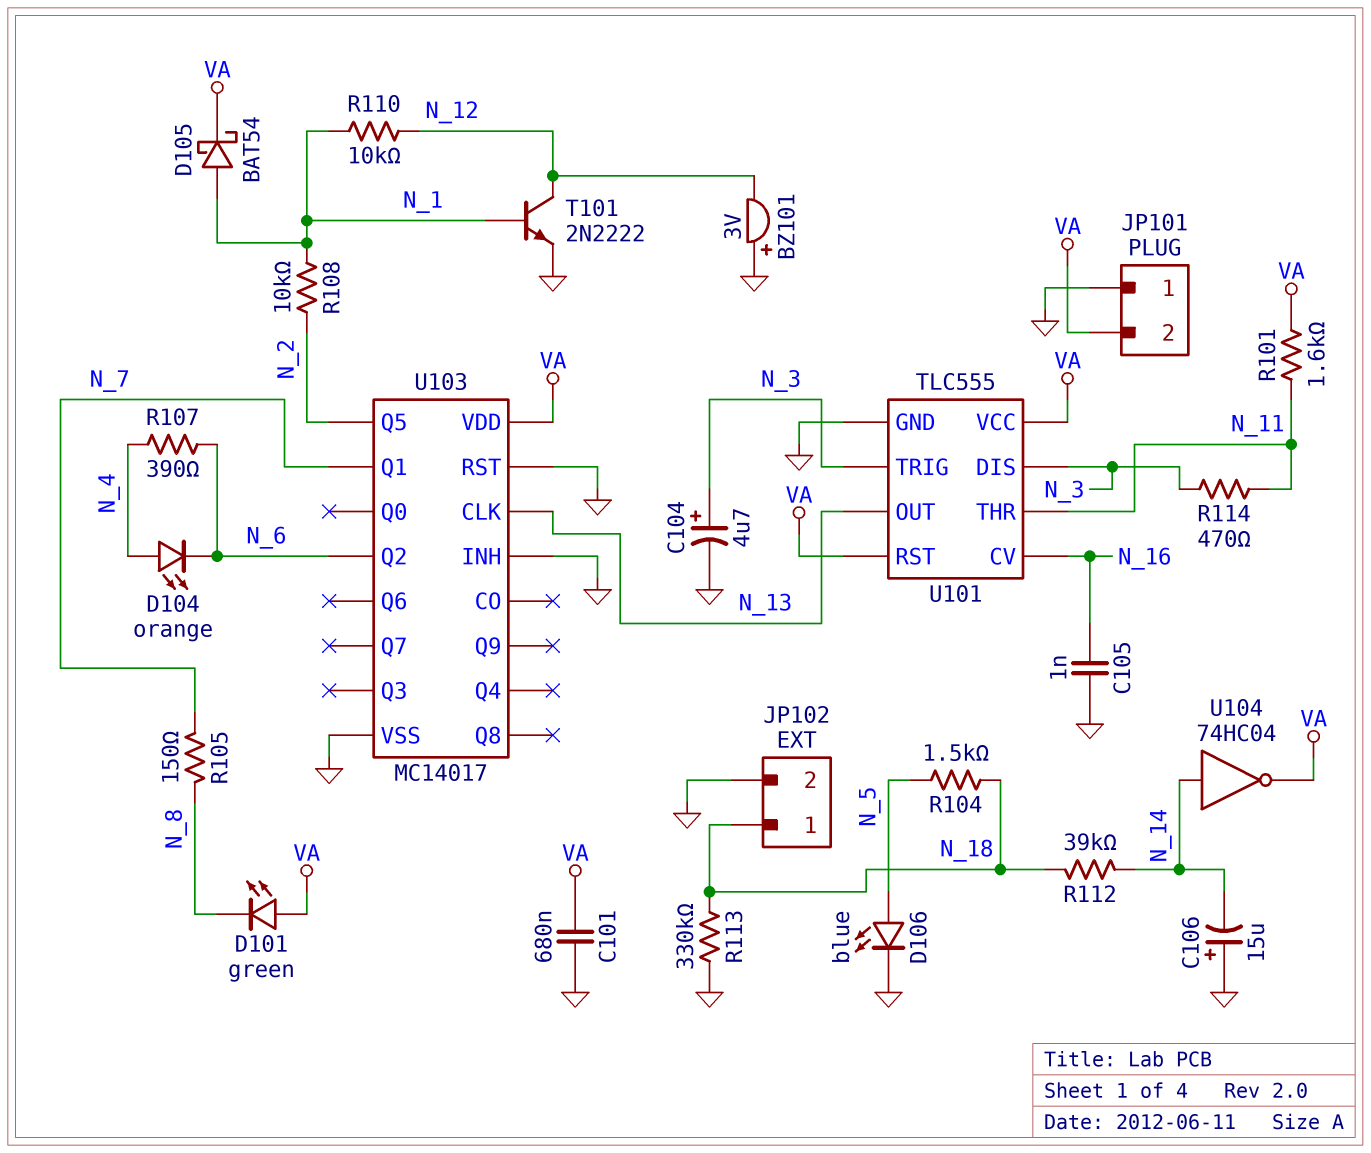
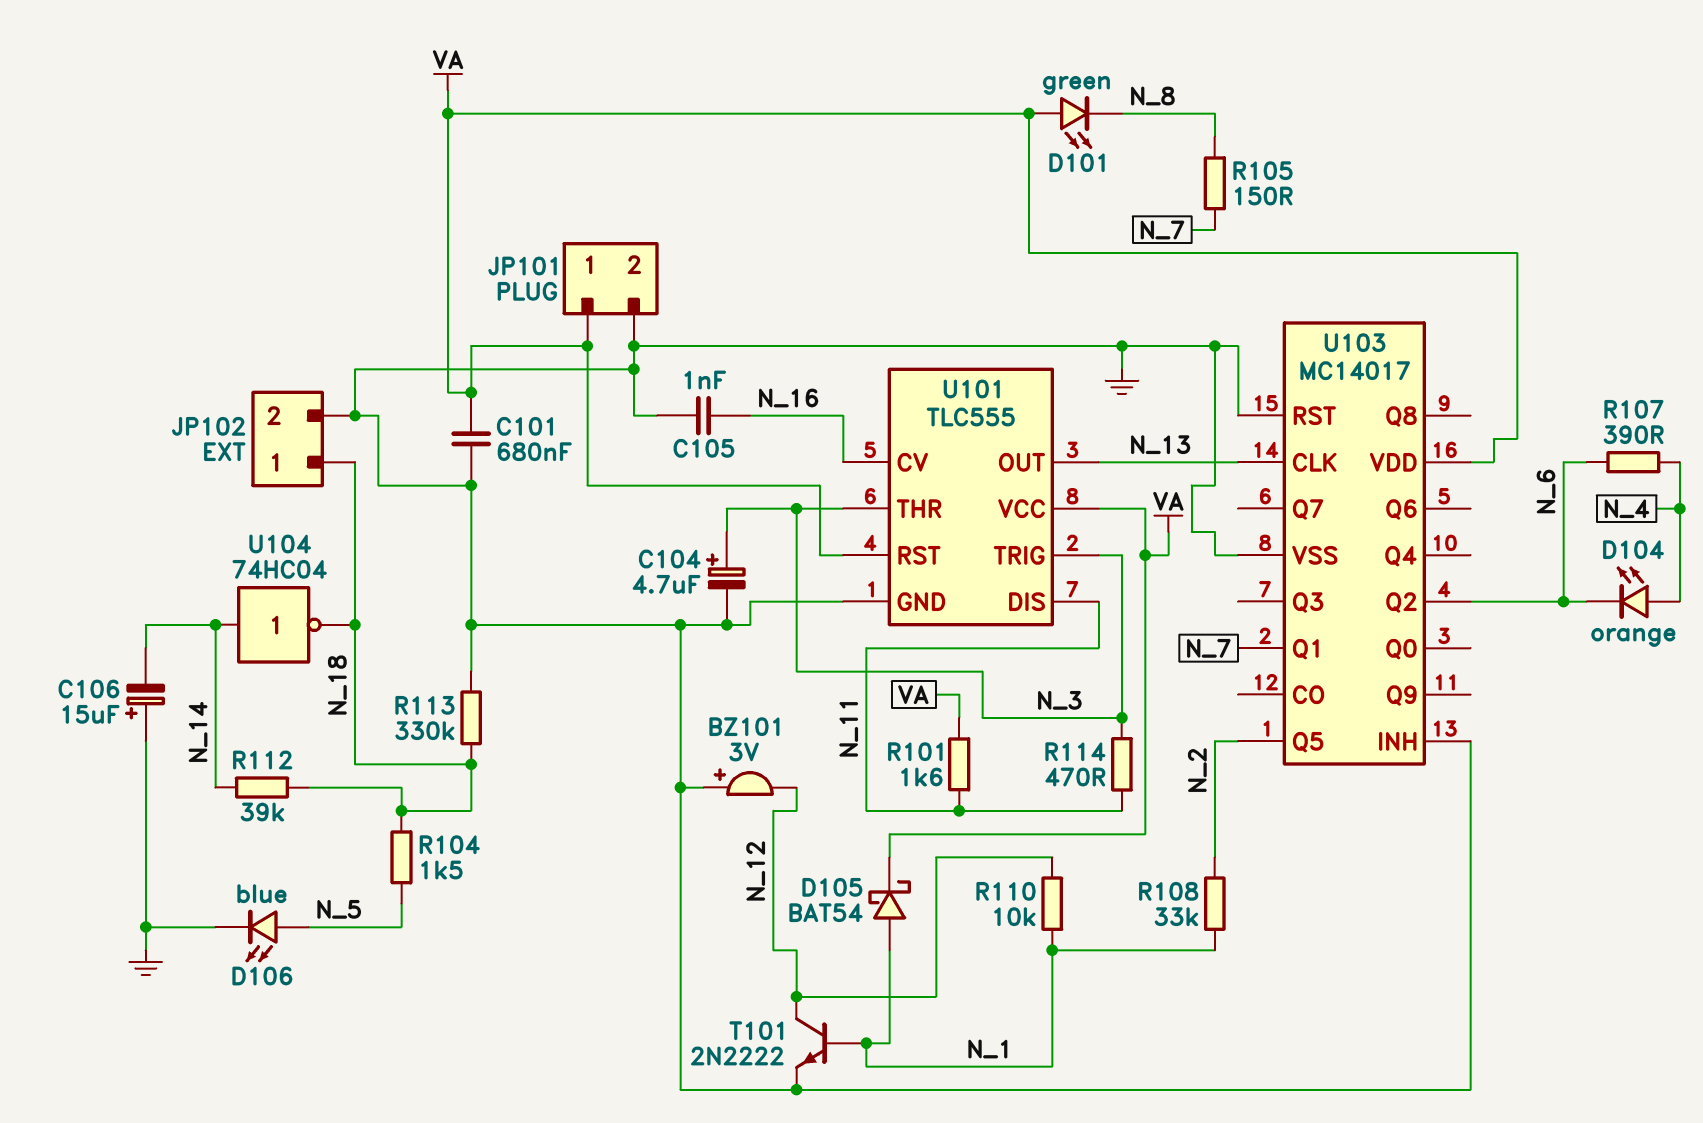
JP101 pin 1: GND -> VA
JP101 pin 2: VA -> GND
R108: 10k (N_1, N_2) -> 33k (N_1, N_2)
U101 pin DIS: N_3 -> N_11
U101 pin THR: N_11 -> N_3
U104: NOT 74HC04 (in N_14, out VA) -> NOT 74HC04 (in N_14, out N_18)

